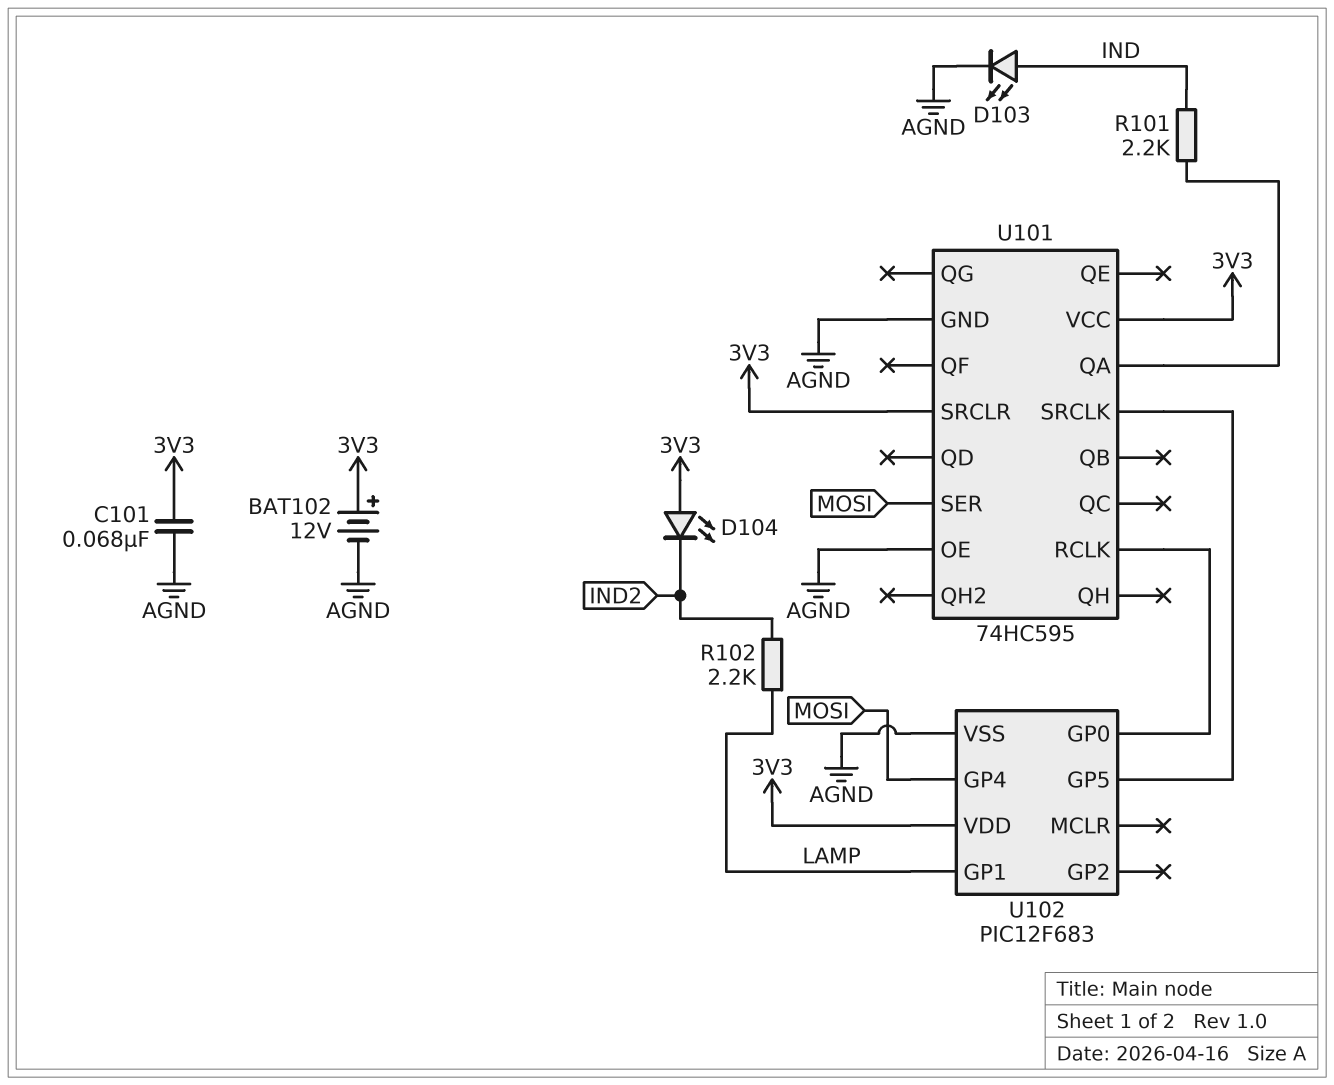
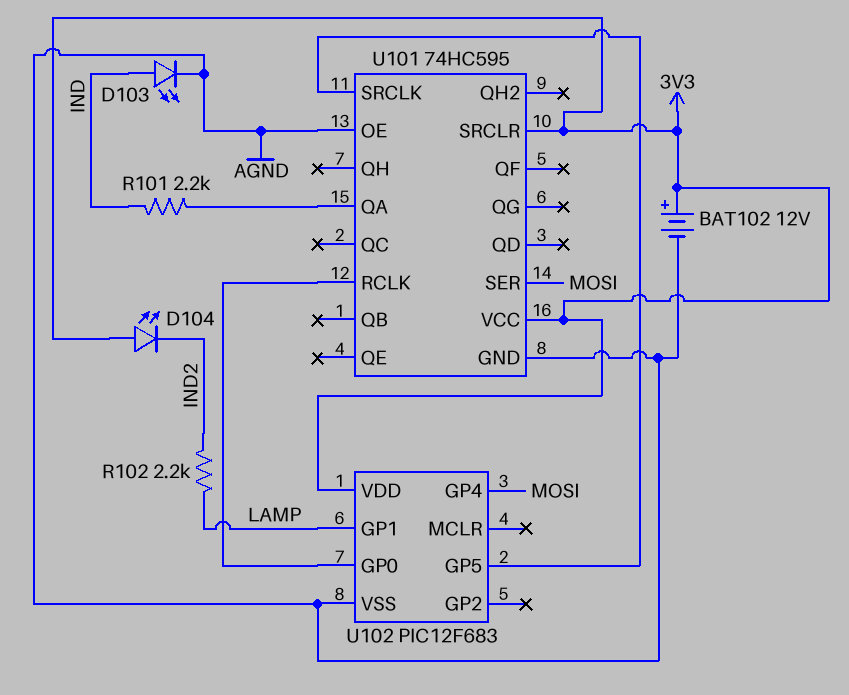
C101: 68nF (3V3, AGND) -> none

